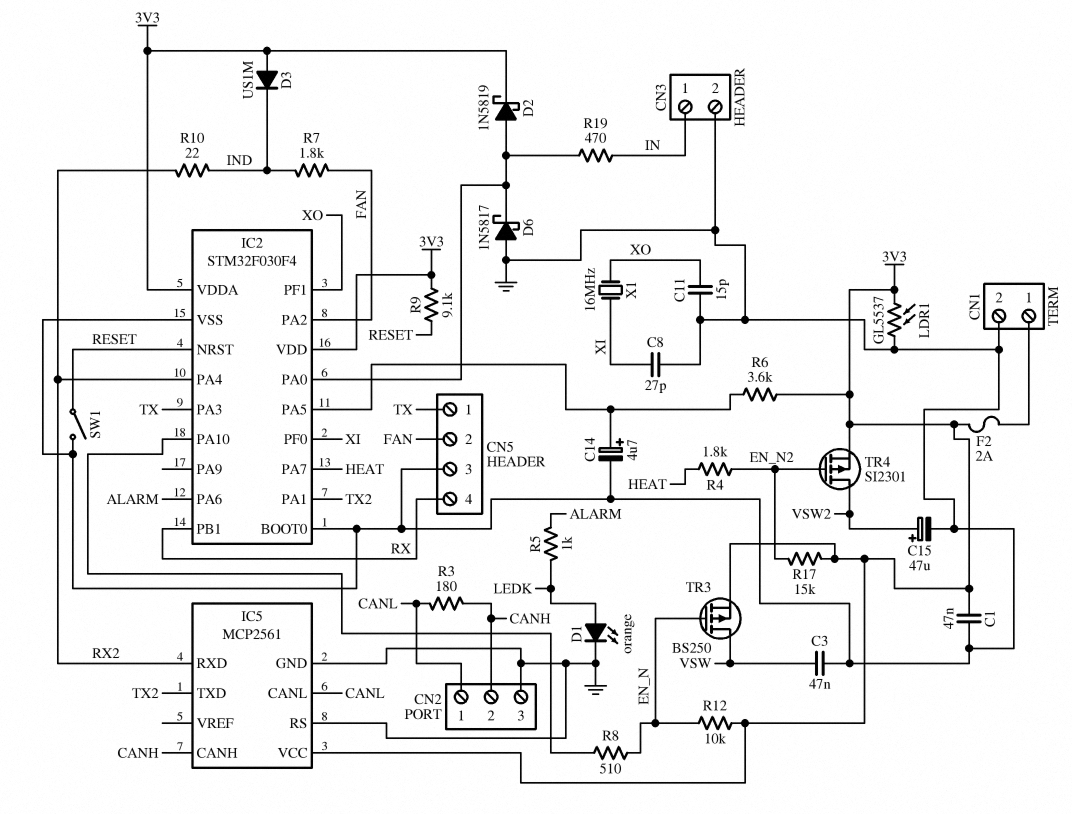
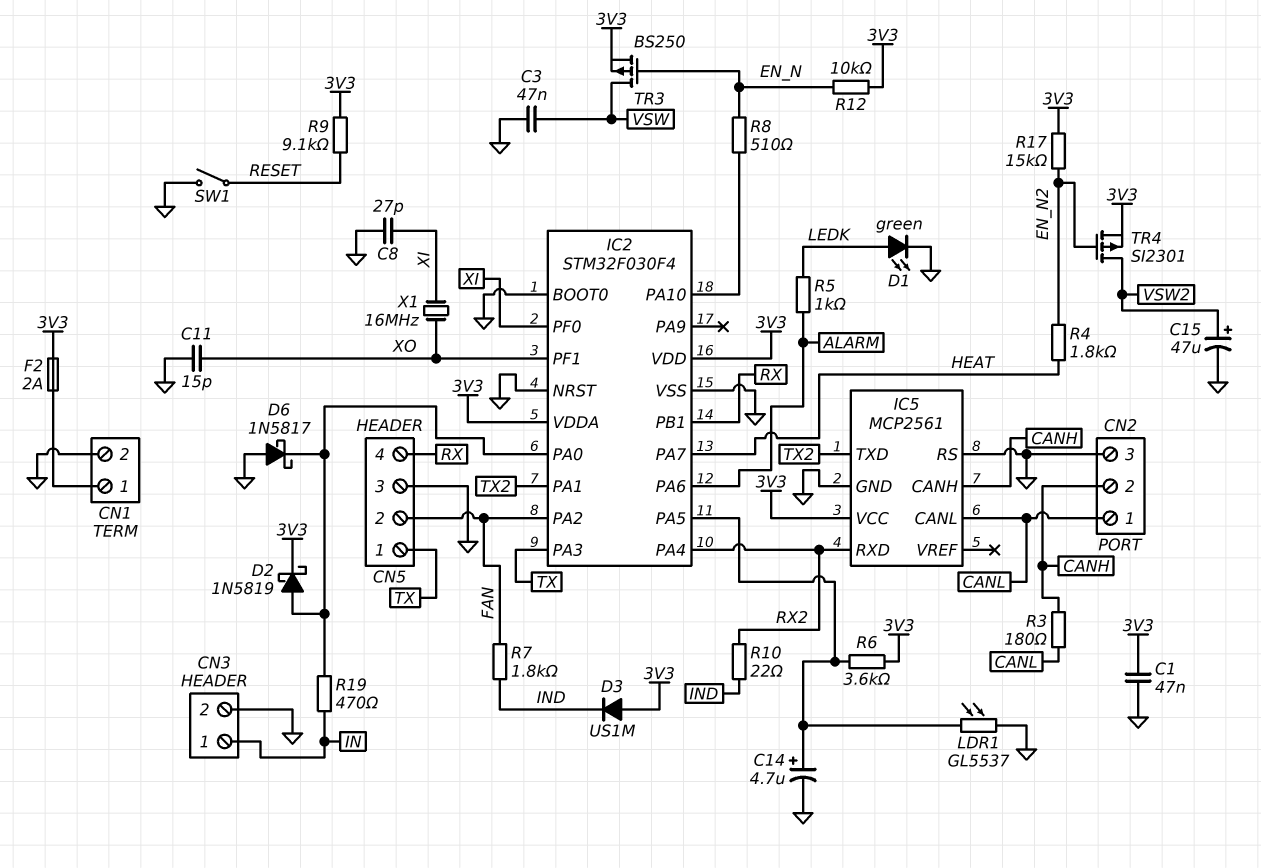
D1: LED orange (A LEDK, K GND) -> LED green (A LEDK, K GND)
IC2 pin NRST: RESET -> GND
LDR1: GL5537 (3V3, GND) -> GL5537 (GND, IC2/PA5)

